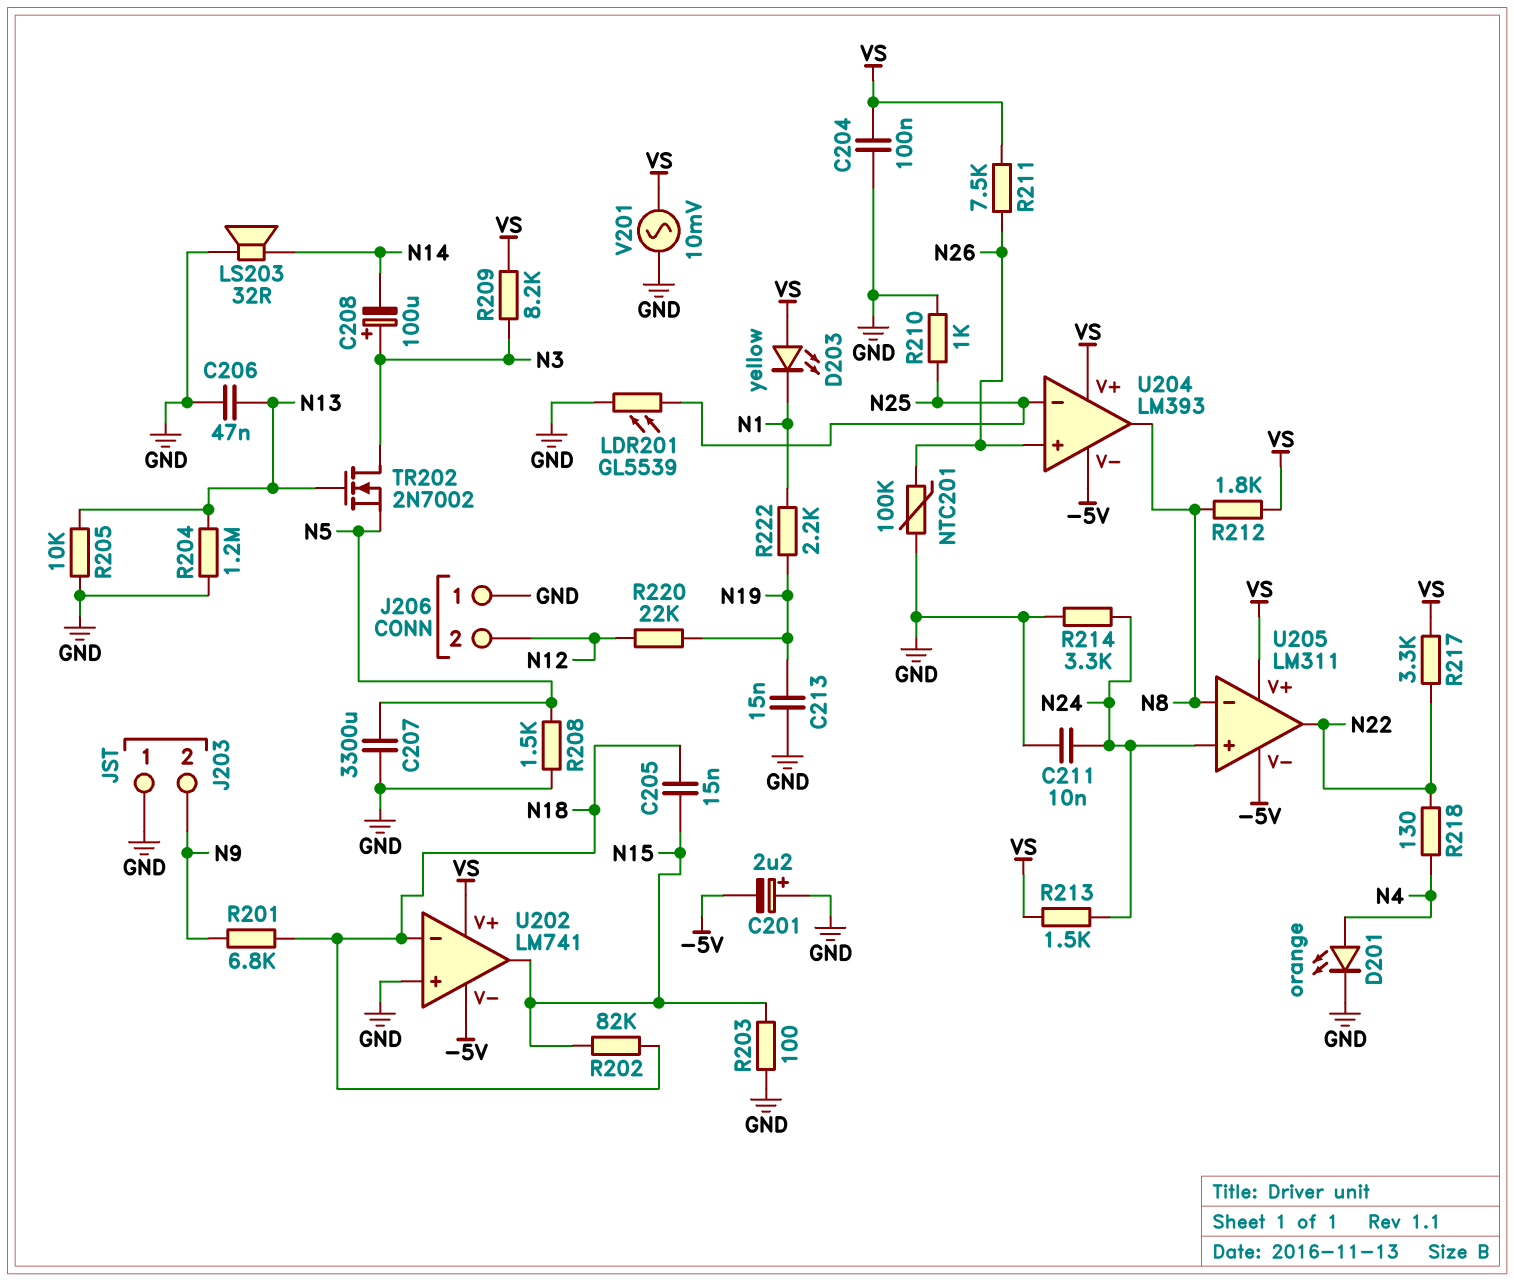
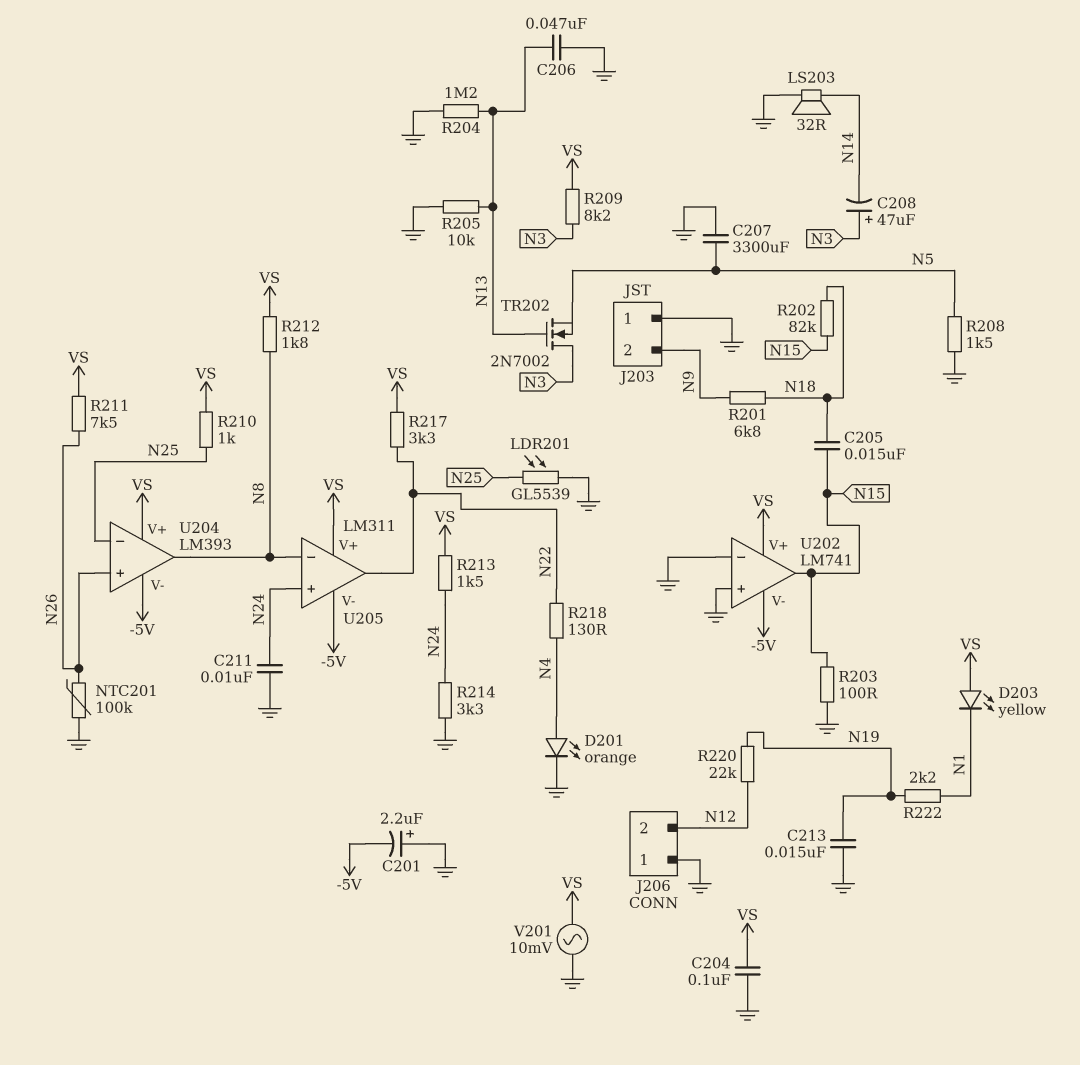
C208: 100uF (plus N3, minus N14) -> 47uF (plus N3, minus N14)
R210: 1k (GND, N25) -> 1k (N25, VS)
U202 pin in-: N18 -> GND

